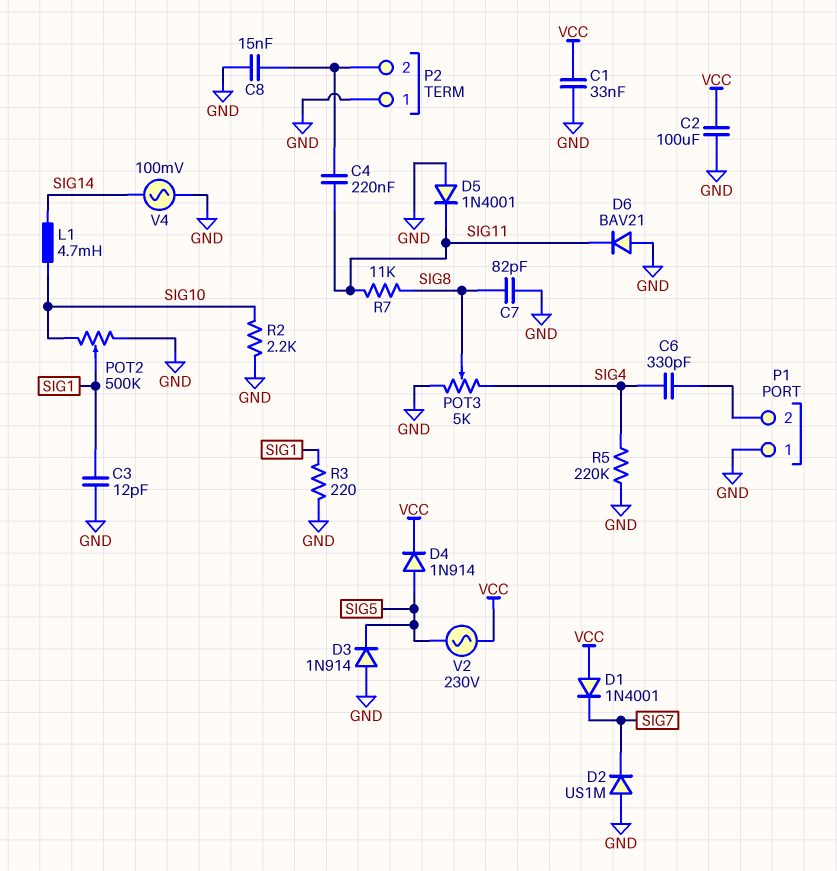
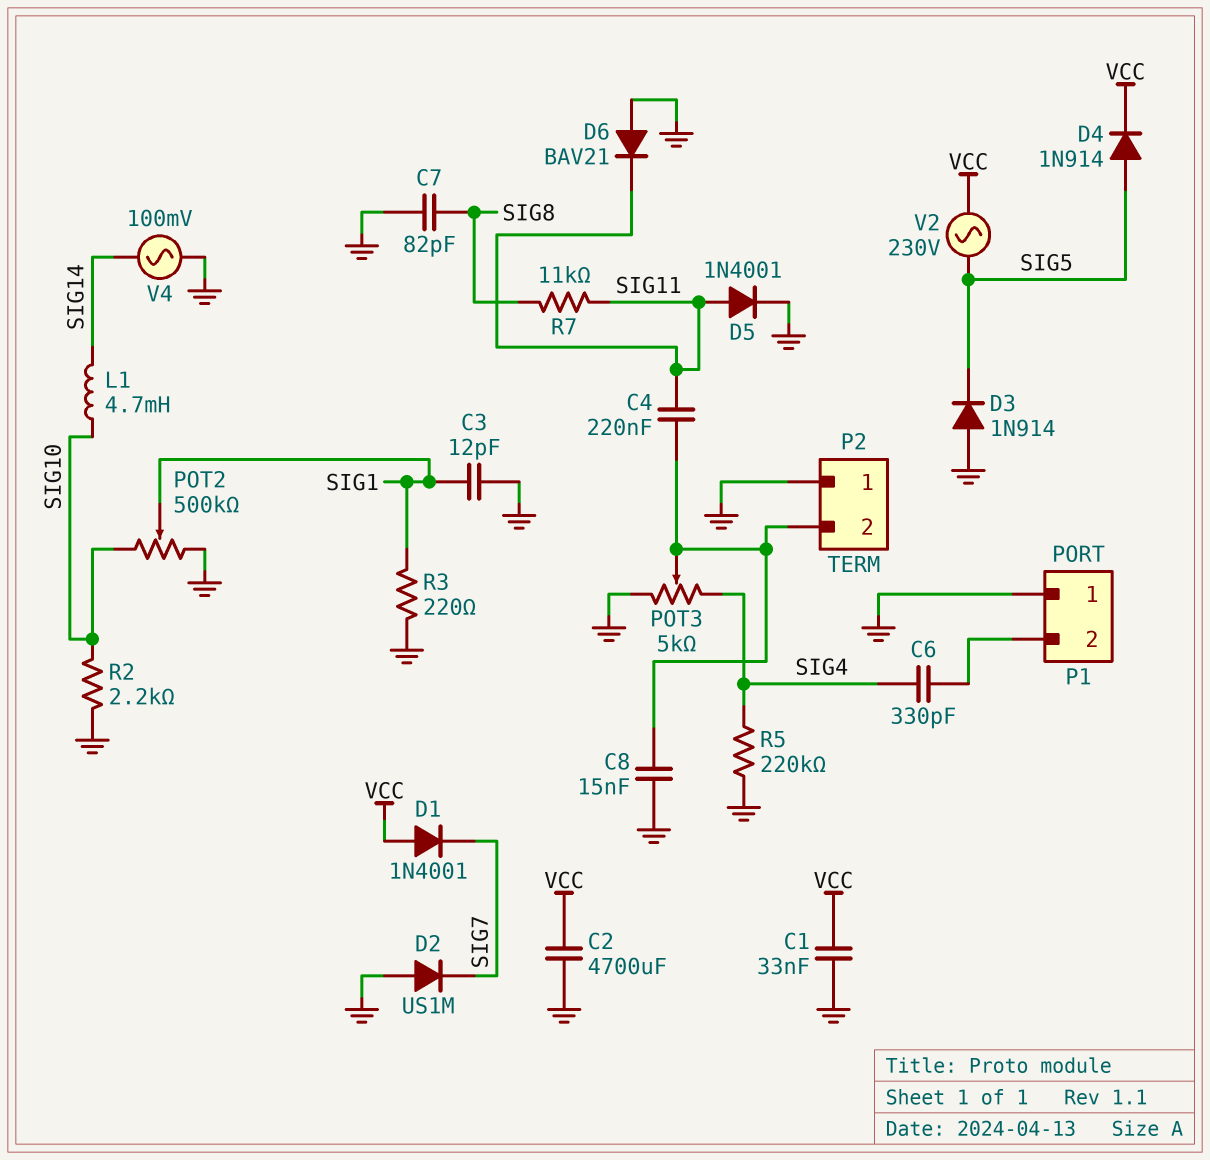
C2: 100uF (GND, VCC) -> 4700uF (GND, VCC)
D5: diode 1N4001 (A GND, K SIG11) -> diode 1N4001 (A SIG11, K GND)
POT3: 5k (GND, SIG4, wiper SIG8) -> 5k (GND, SIG4, wiper P2/2)

